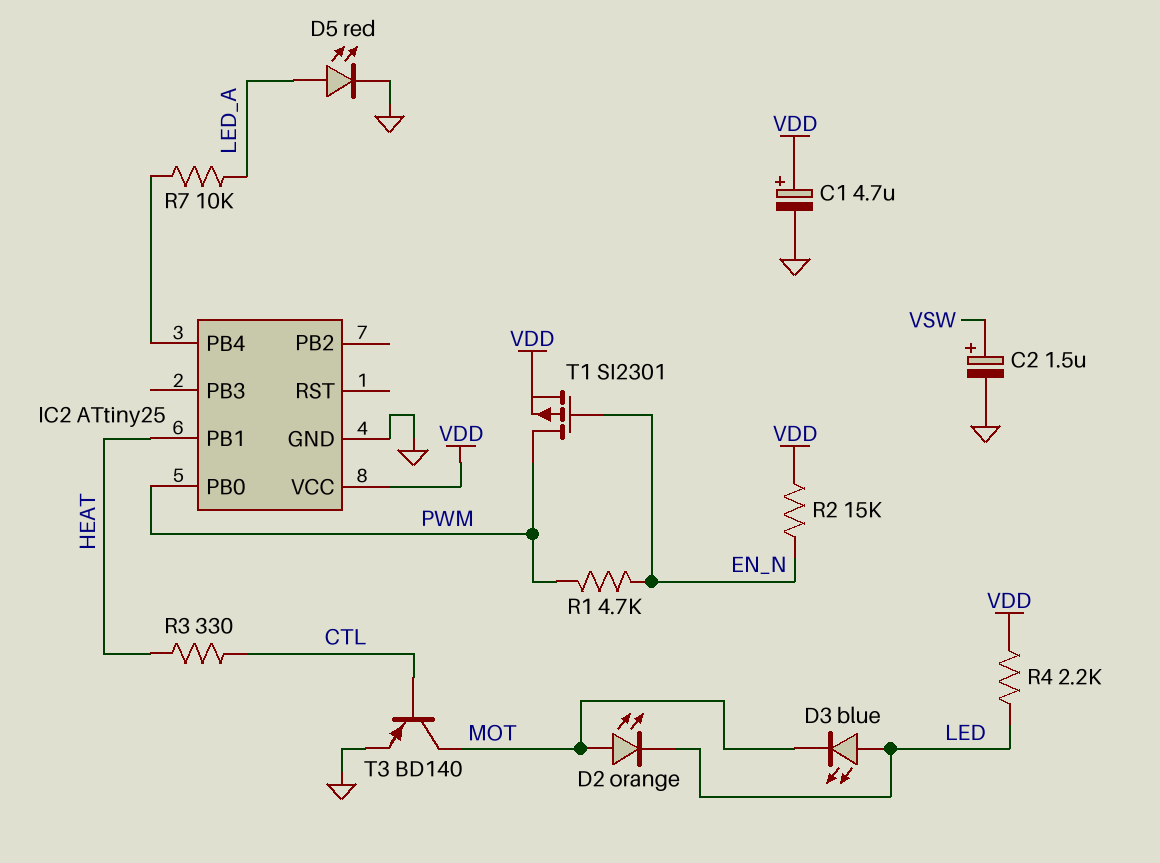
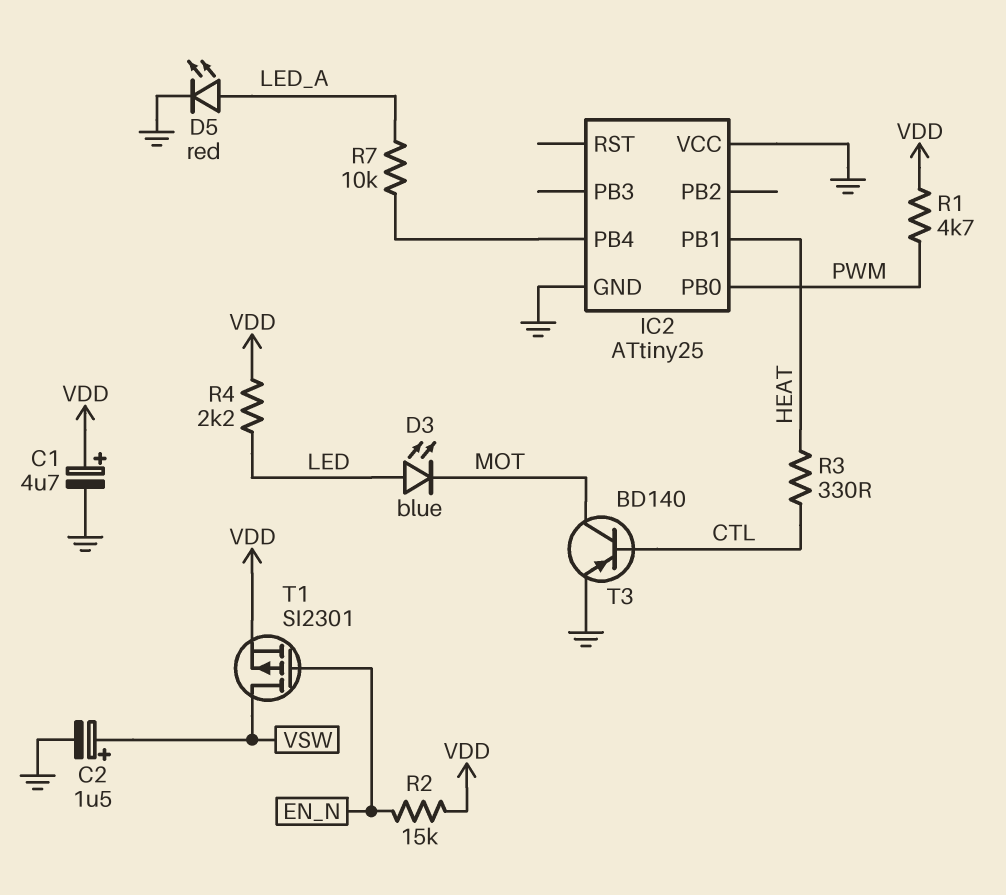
D2: LED orange (A MOT, K LED) -> none
IC2 pin VCC: VDD -> GND
R1: 4.7k (EN_N, PWM) -> 4.7k (PWM, VDD)
T1: PMOS SI2301 (G EN_N, D PWM, S VDD) -> PMOS SI2301 (G EN_N, D VSW, S VDD)

